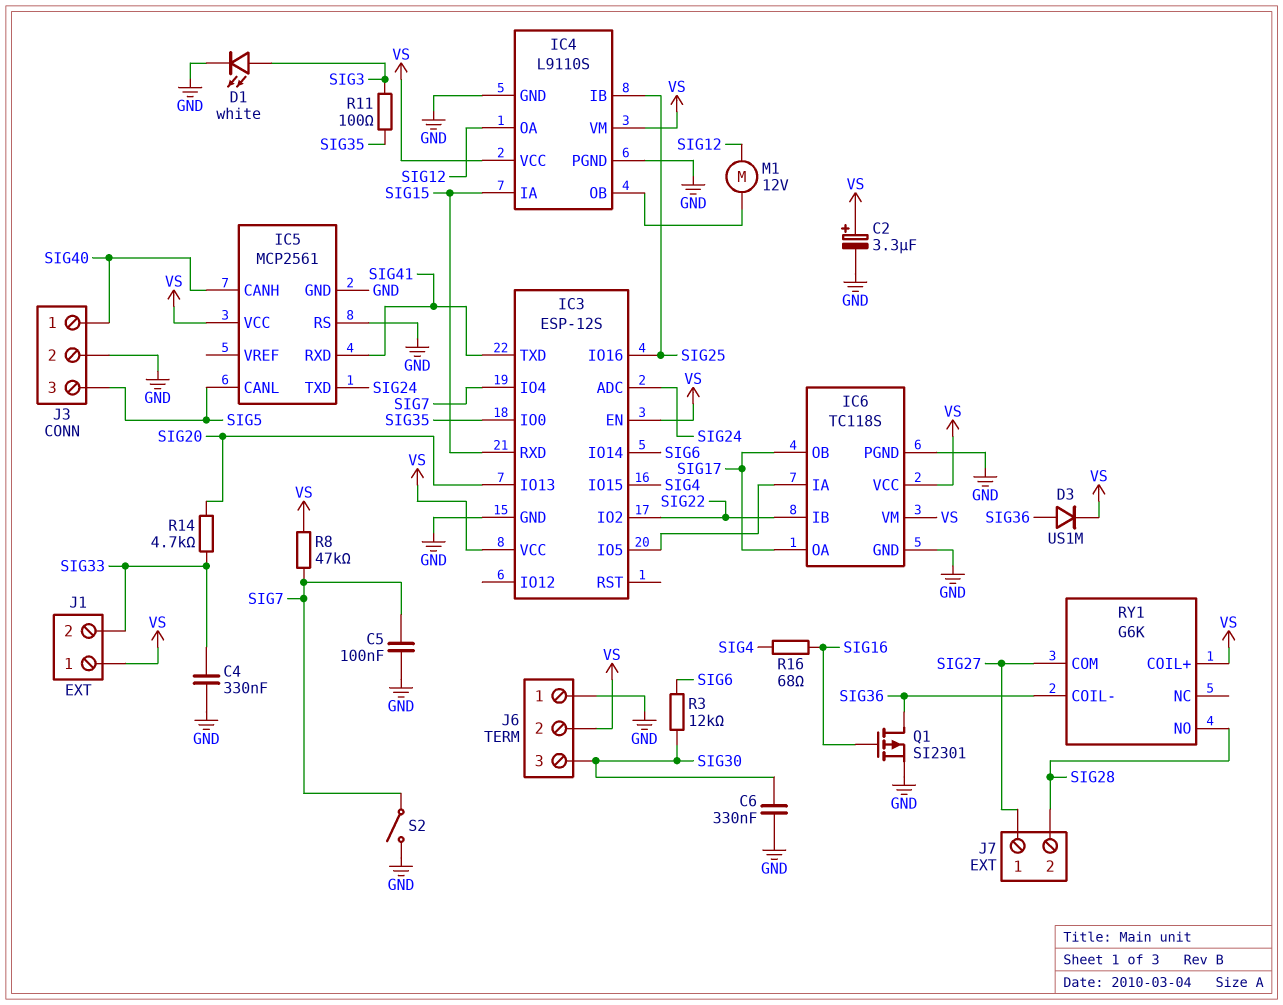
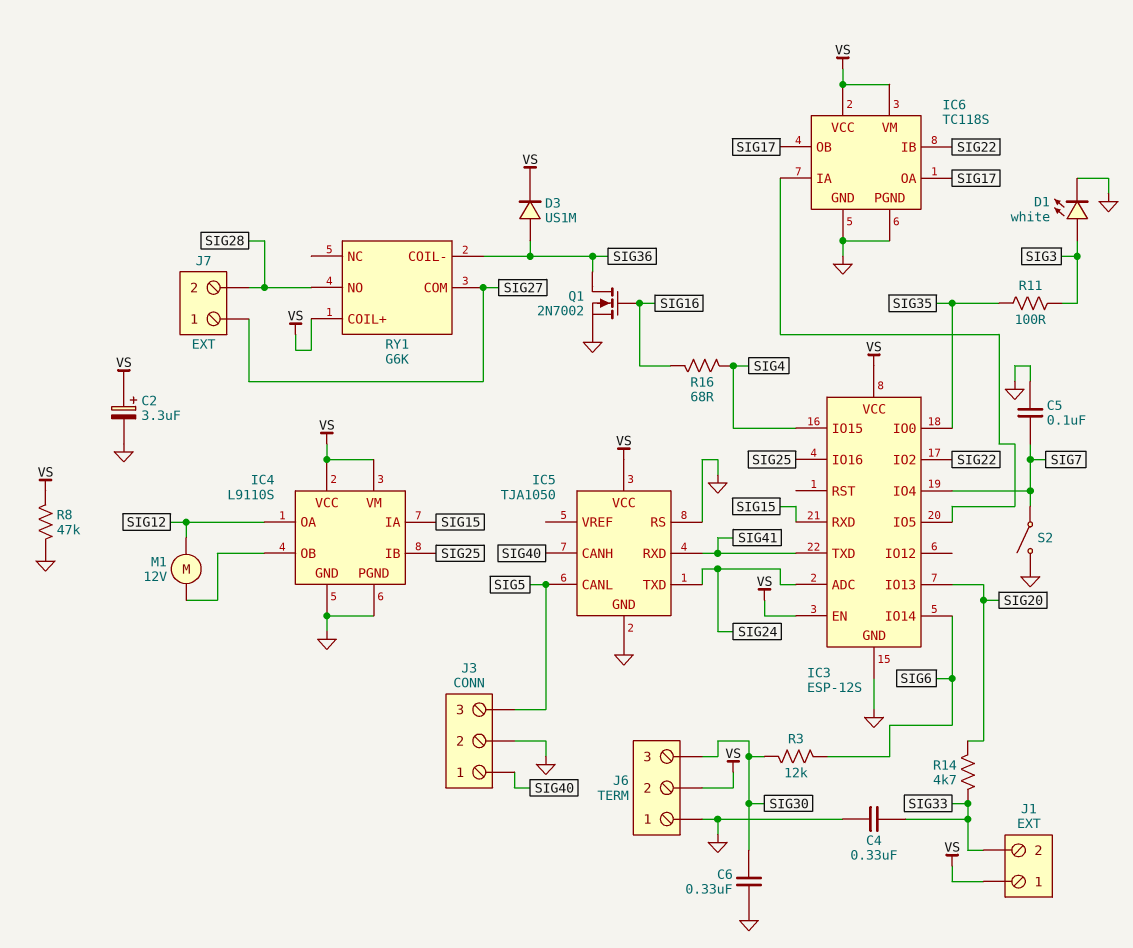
IC5: MCP2561 -> TJA1050
Q1: PMOS SI2301 (G SIG16, D SIG36, S GND) -> NMOS 2N7002 (G SIG16, D SIG36, S GND)
R8: 47k (SIG7, VS) -> 47k (GND, VS)

